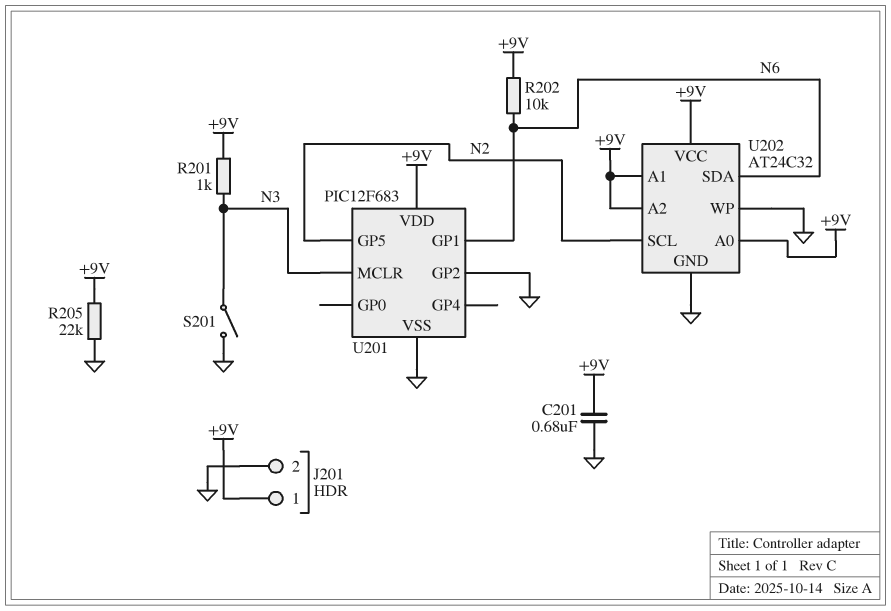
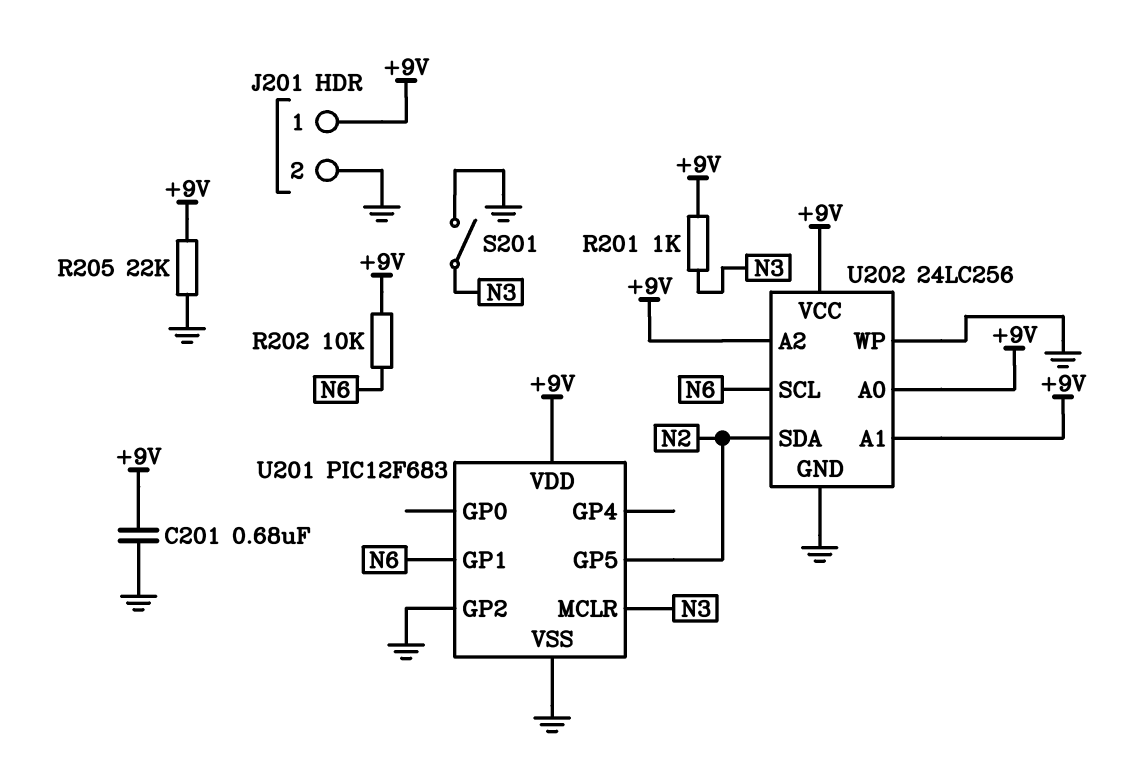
U202: AT24C32 -> 24LC256
U202 pin SCL: N2 -> N6
U202 pin SDA: N6 -> N2

